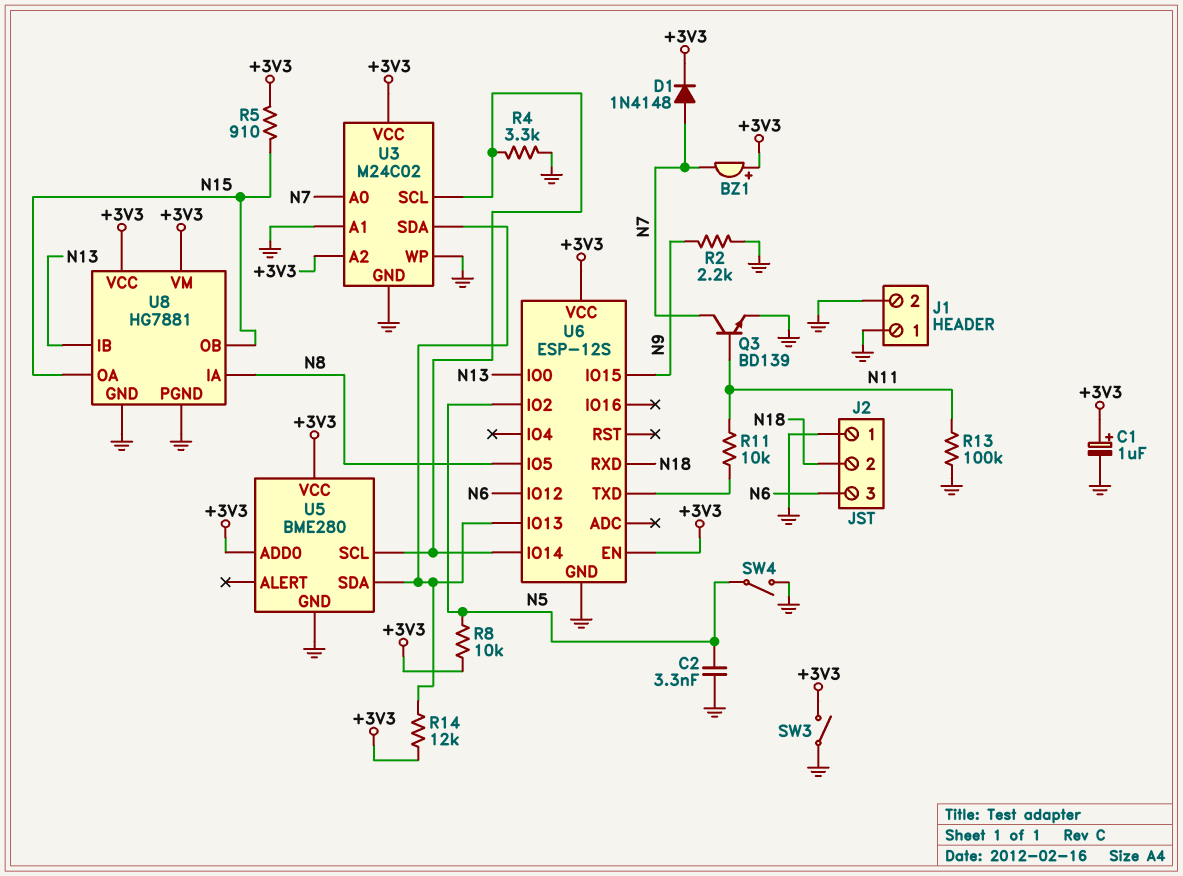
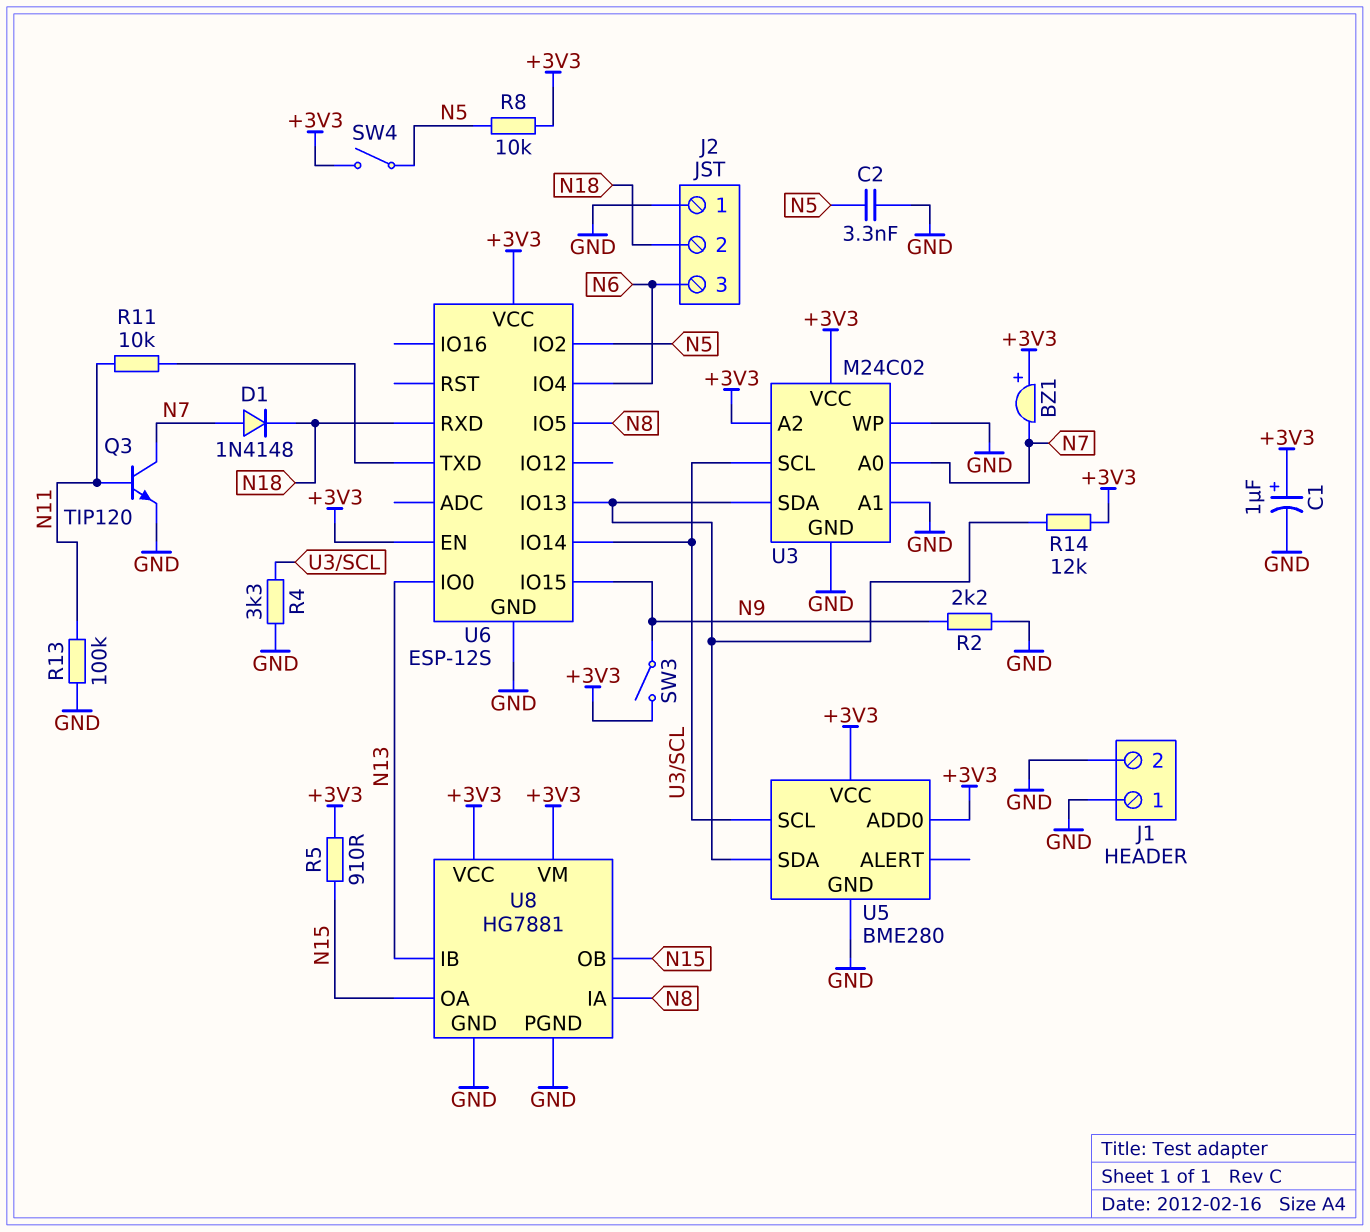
D1: diode 1N4148 (A N7, K +3V3) -> diode 1N4148 (A N7, K N18)
Q3: NPN BD139 (B N11, C N7, E GND) -> NPN TIP120 (B N11, C N7, E GND)
SW3: switch (+3V3, GND) -> switch (+3V3, N9)
SW4: switch (GND, N5) -> switch (+3V3, N5)
U6 pin IO4: none -> N6
U6 pin IO12: N6 -> none

